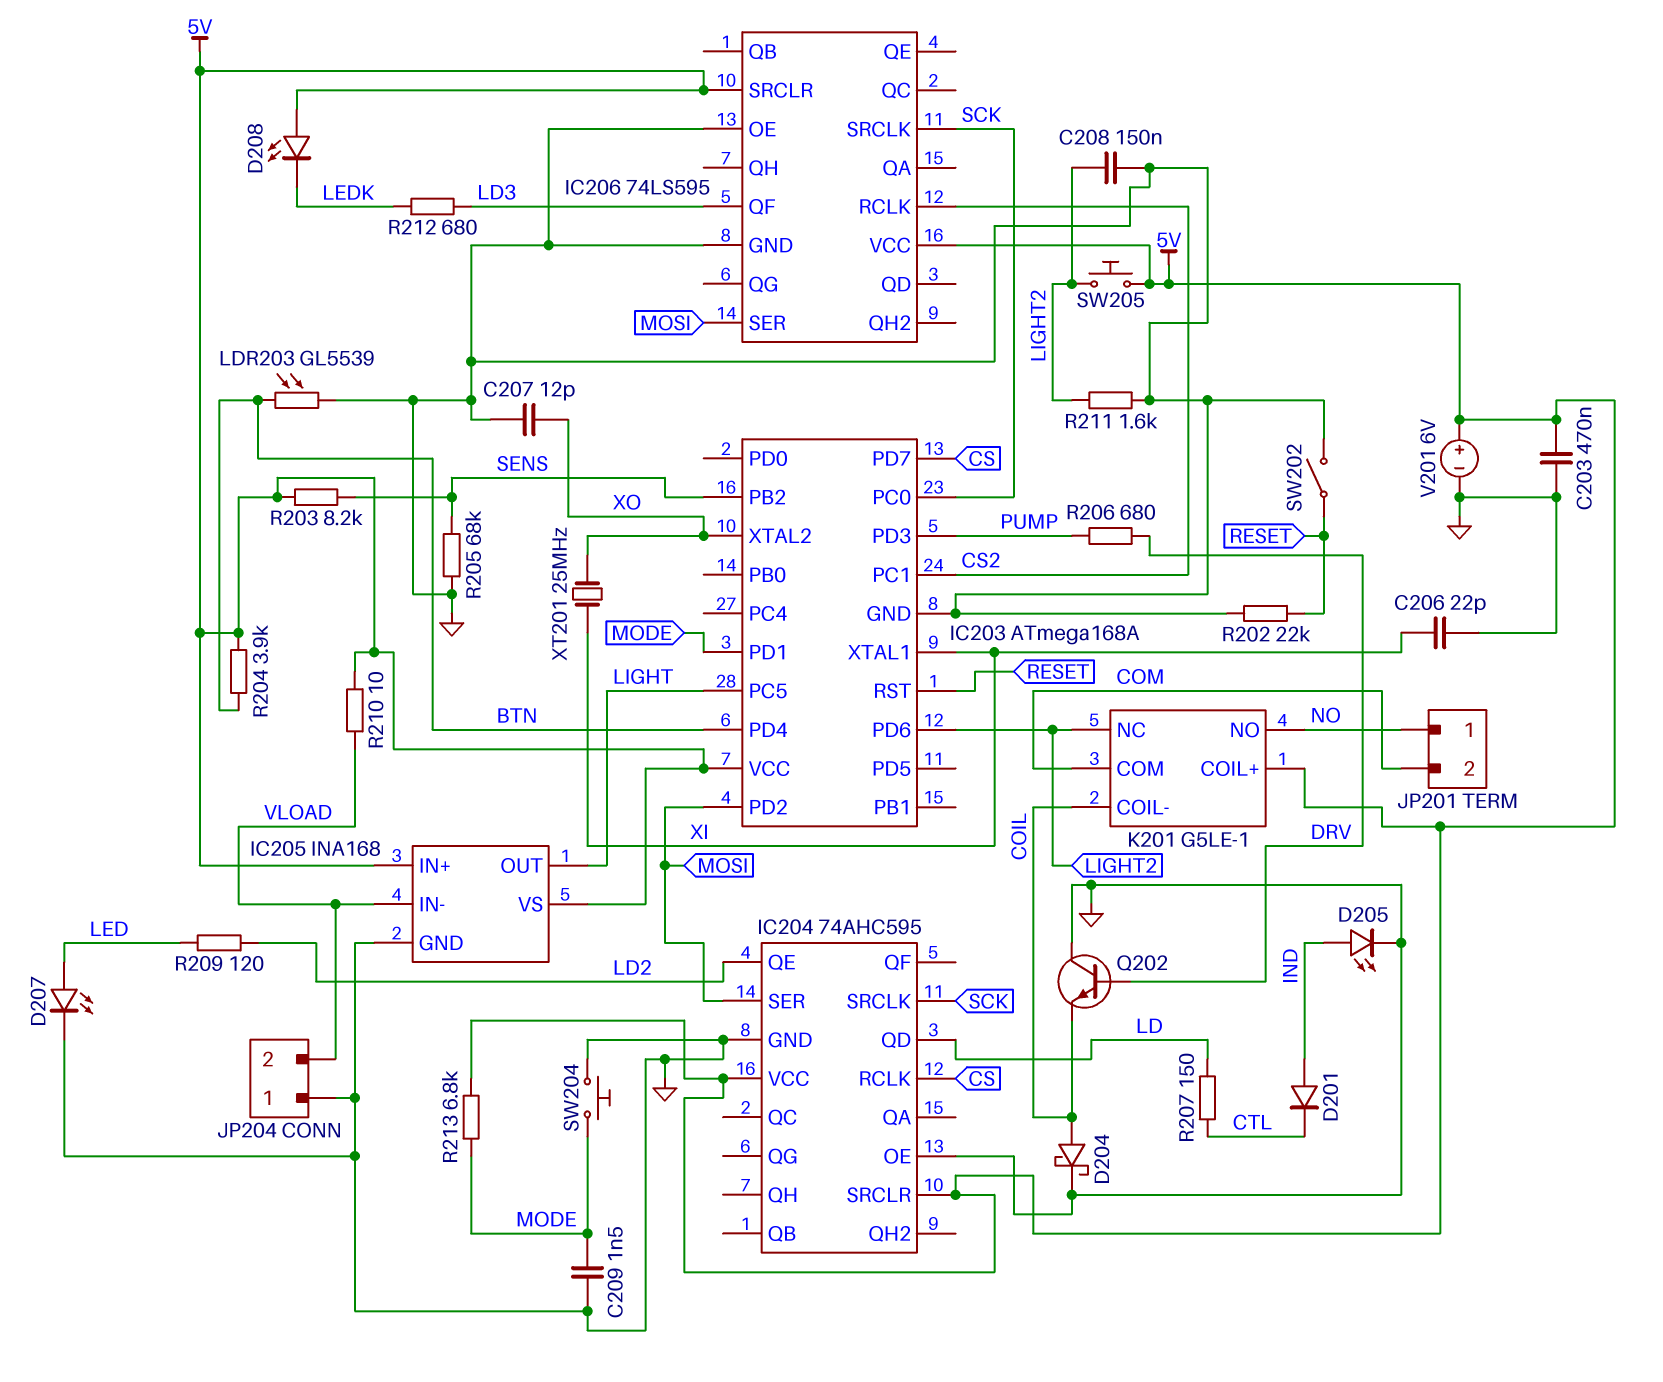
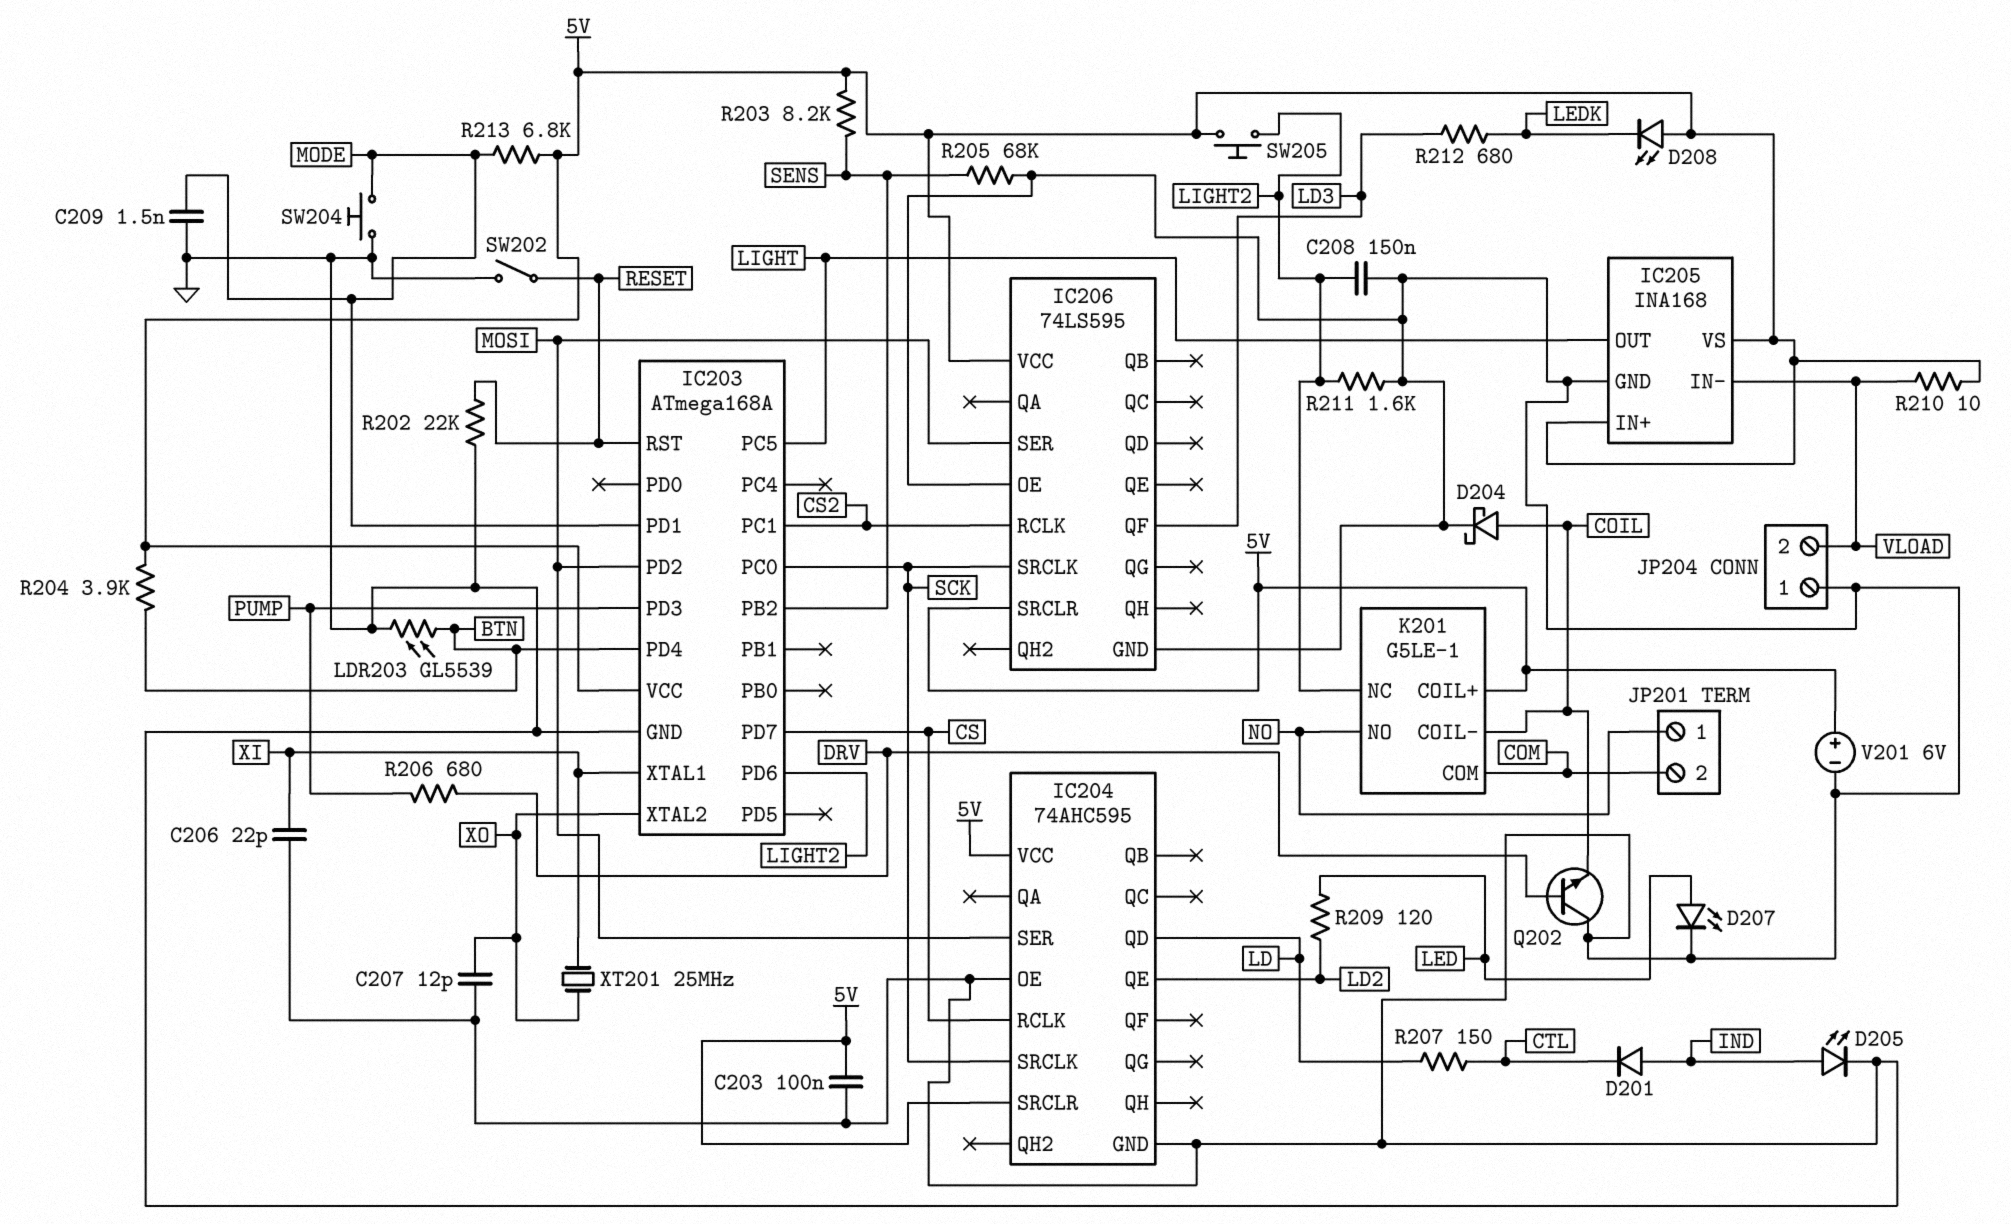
C203: 470nF (5V, GND) -> 100nF (5V, GND)

